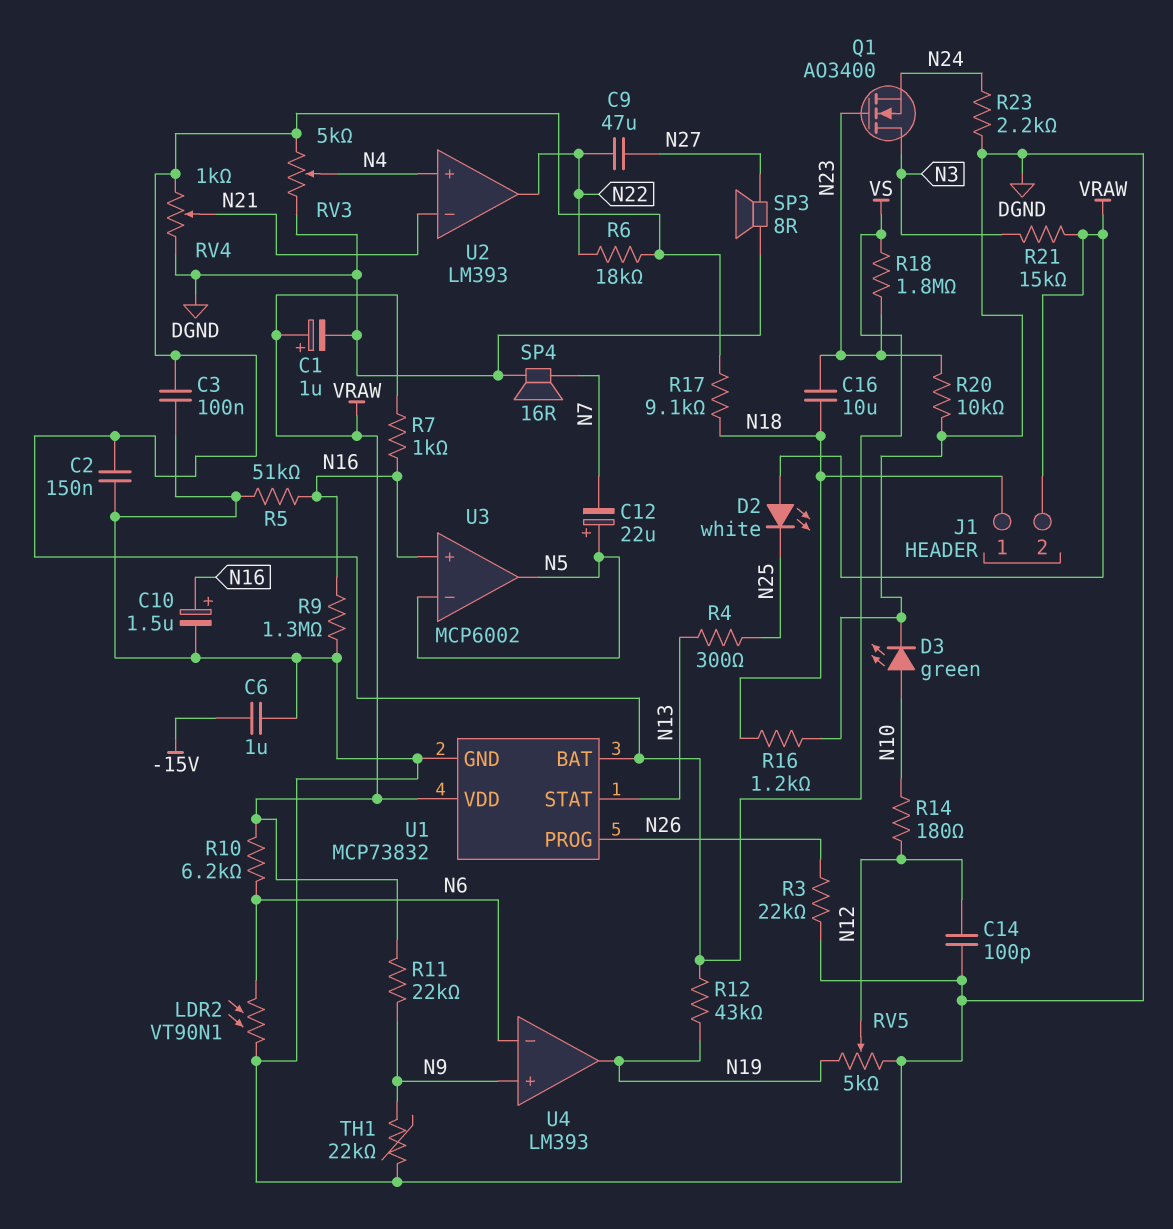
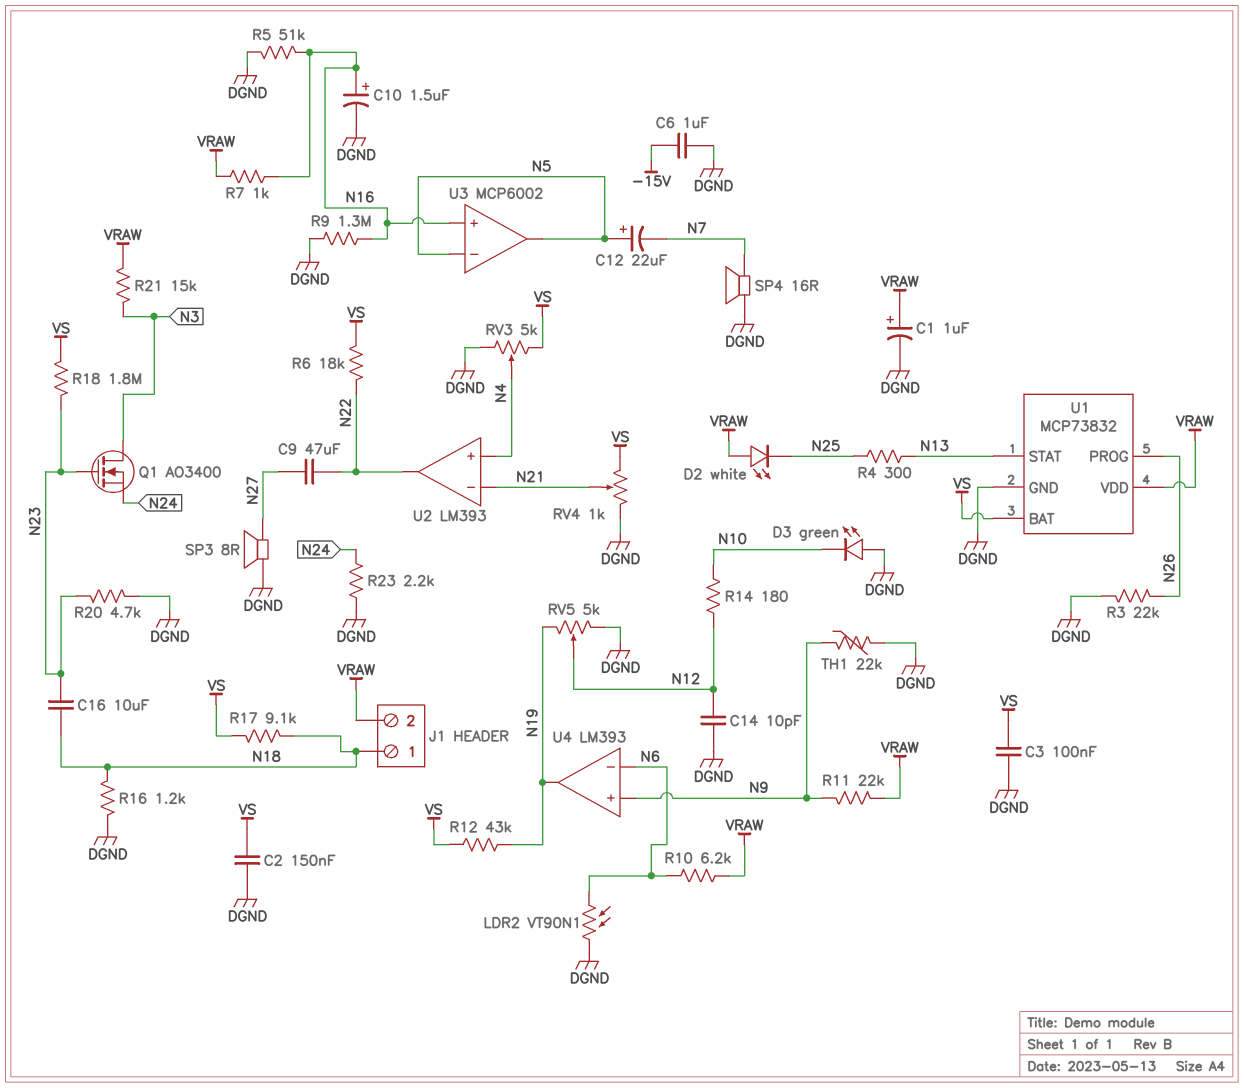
C14: 100pF (DGND, N12) -> 10pF (DGND, N12)
D3: LED green (A N10, K DGND) -> LED green (A DGND, K N10)
R20: 10k (DGND, N23) -> 4.7k (DGND, N23)

